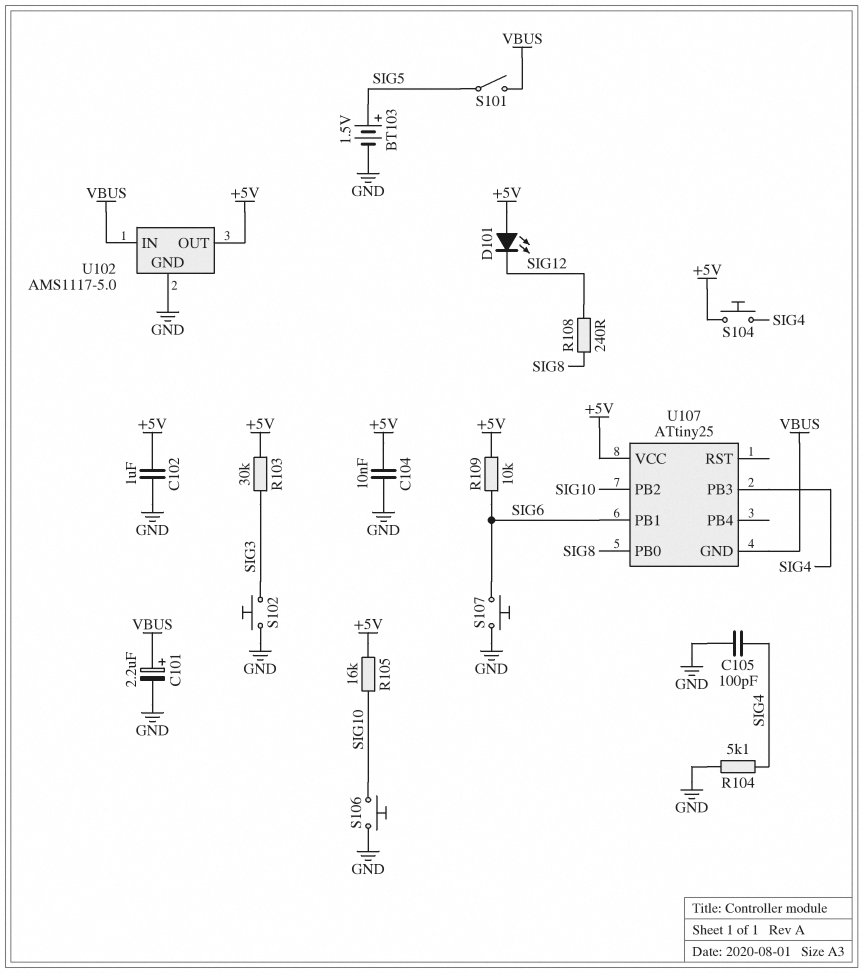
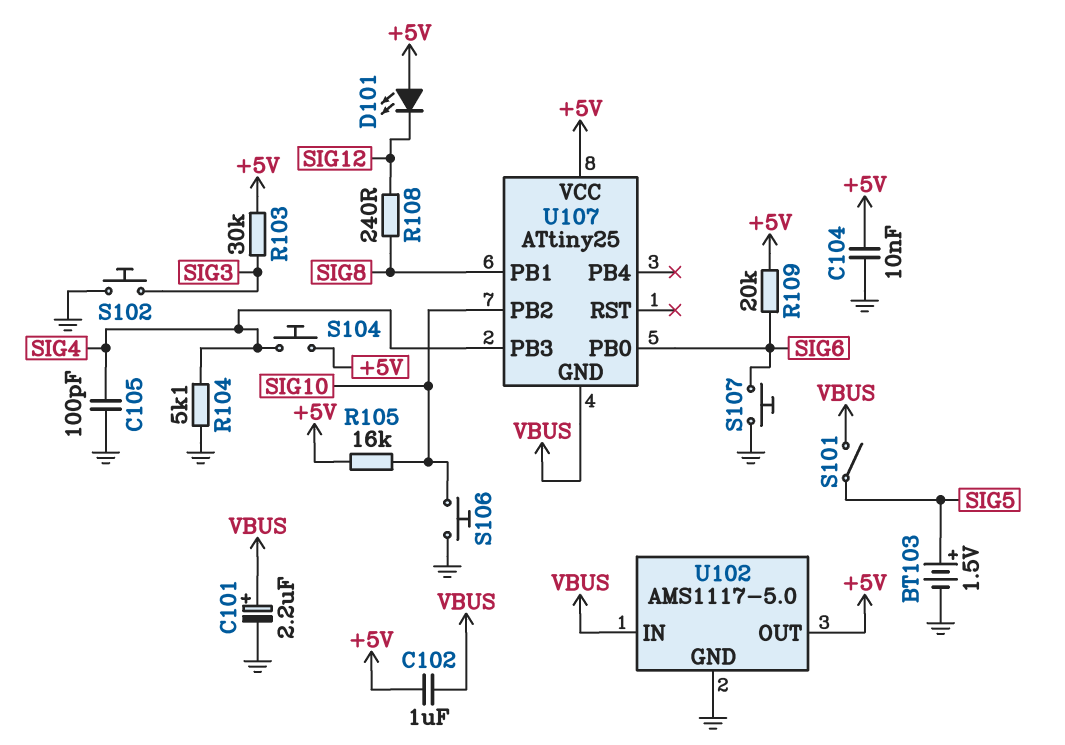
C102: 1uF (+5V, GND) -> 1uF (+5V, VBUS)
R109: 10k (+5V, SIG6) -> 20k (+5V, SIG6)
U107 pin PB0: SIG8 -> SIG6
U107 pin PB1: SIG6 -> SIG8

